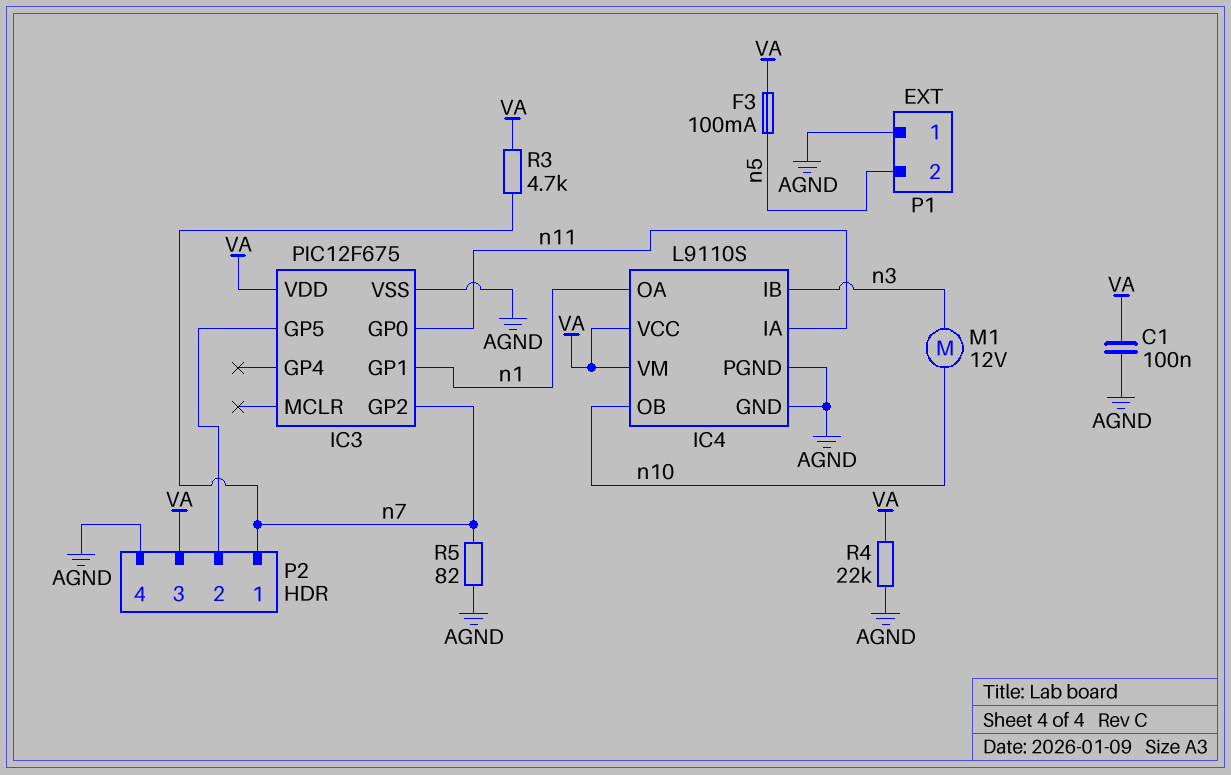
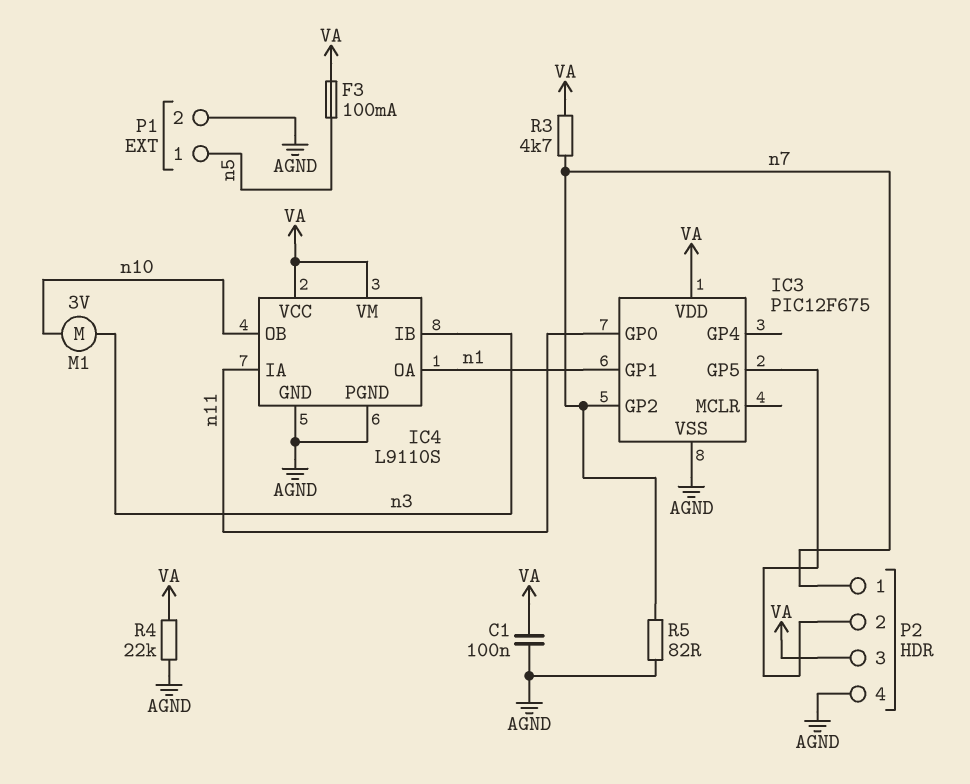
M1: motor 12V (n3, n10) -> motor 3V (n3, n10)
P1 pin 1: AGND -> n5
P1 pin 2: n5 -> AGND

